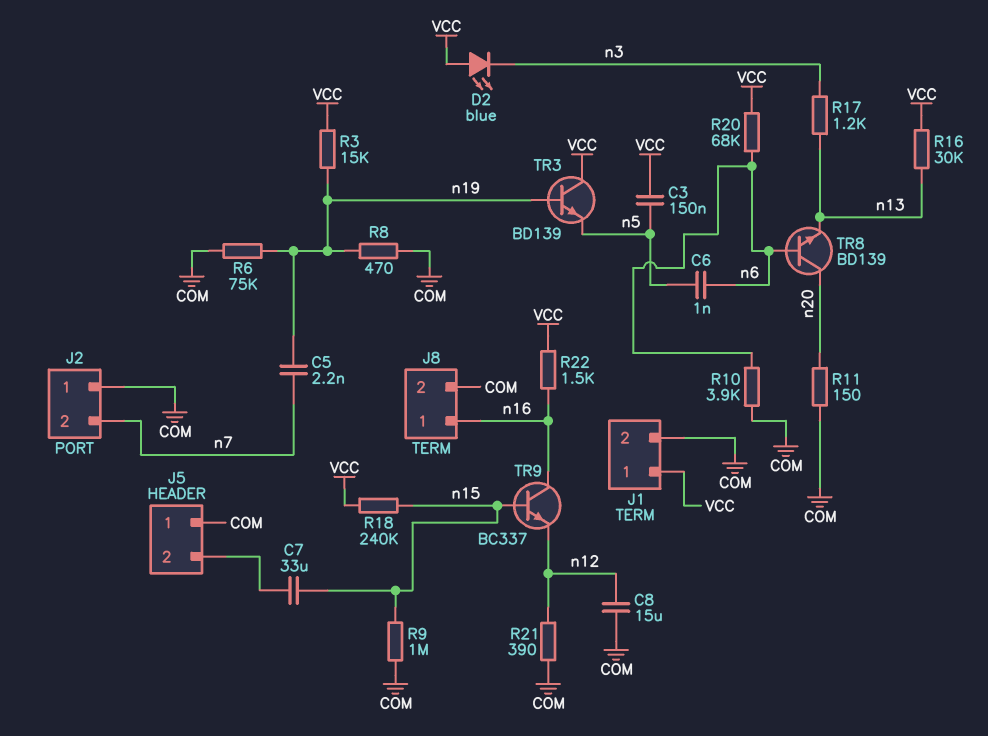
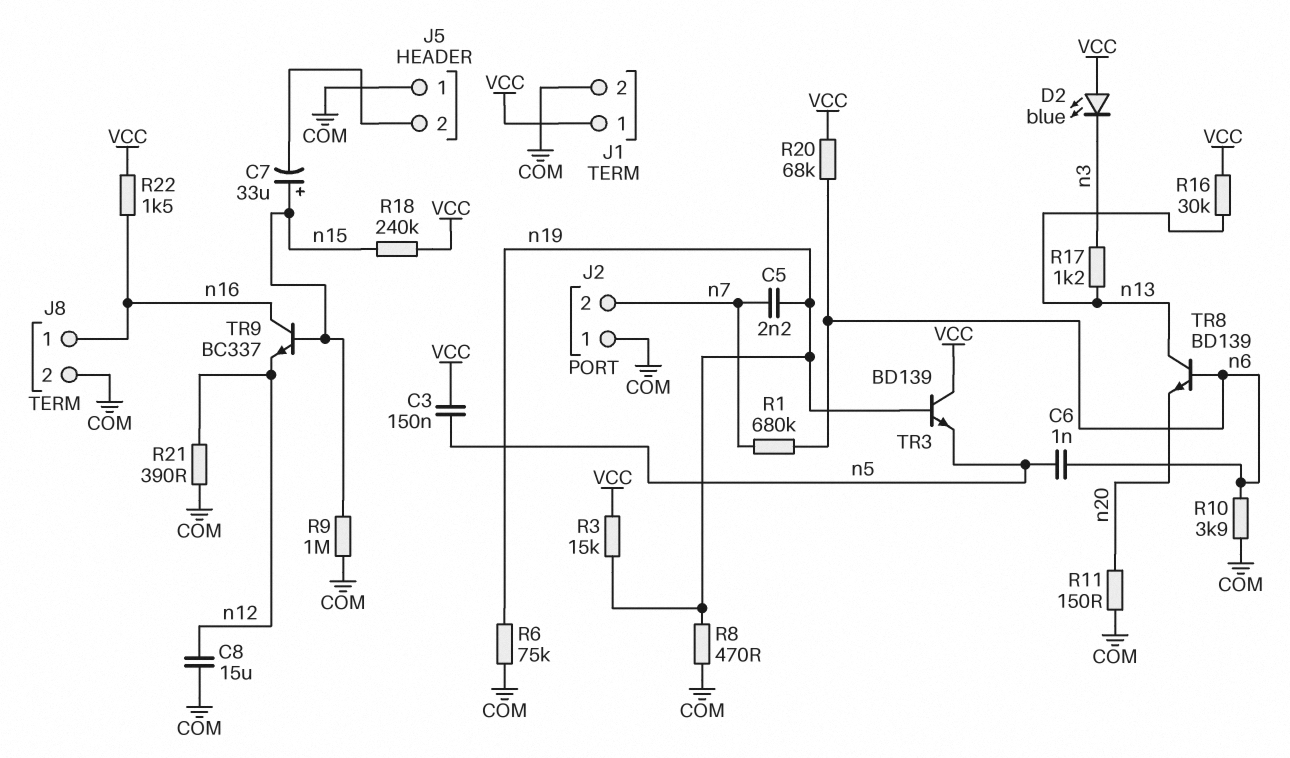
C7: 33uF (J5/2, n15) -> 33uF (plus n15, minus J5/2)
R1: none -> 680k (n6, n7)
TR8: NPN BD139 (B n6, C n20, E n13) -> NPN BD139 (B n6, C n13, E n20)

